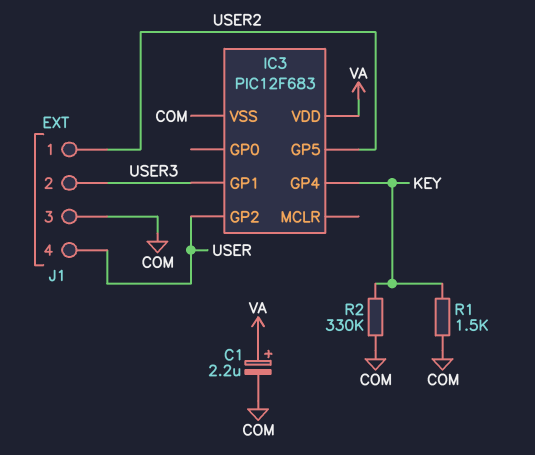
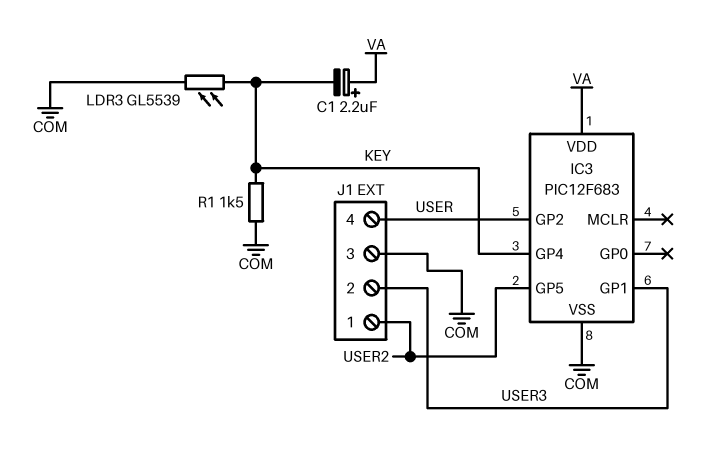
C1: 2.2uF (plus VA, minus COM) -> 2.2uF (plus VA, minus KEY)
LDR3: none -> GL5539 (COM, KEY)
R2: 330k (COM, KEY) -> none

